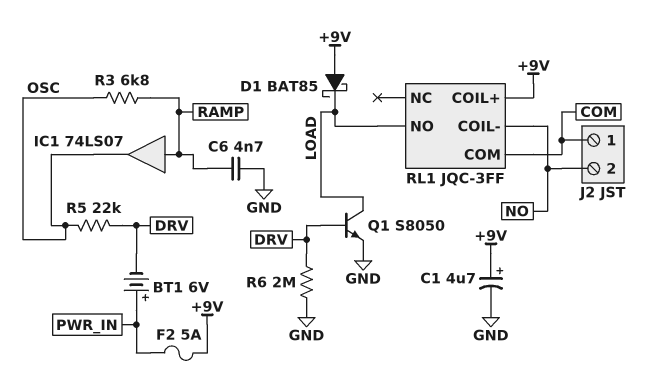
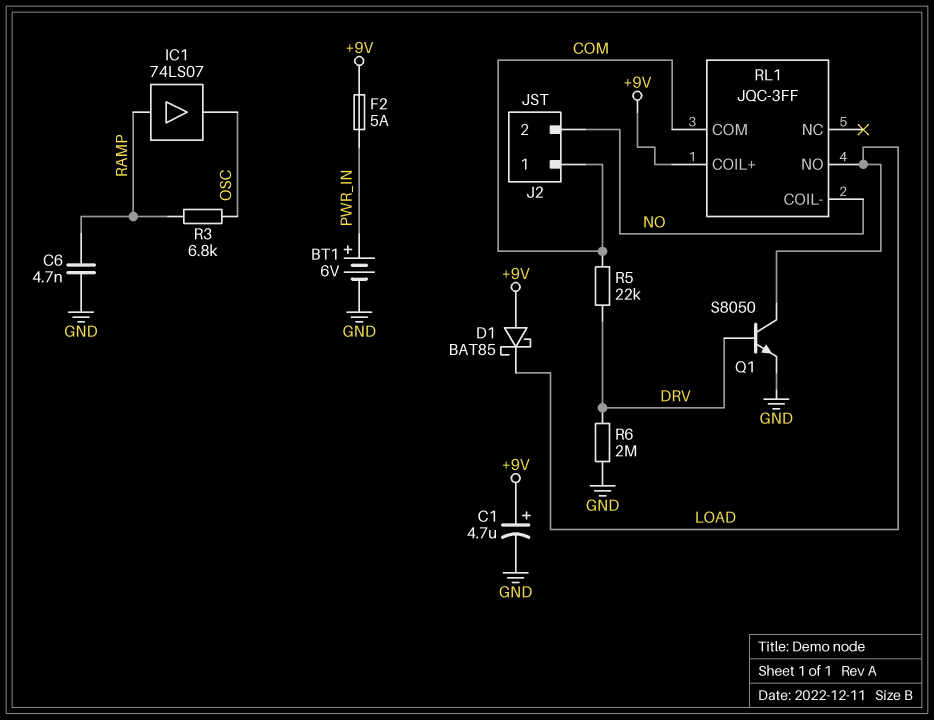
BT1: 6V (plus PWR_IN, minus DRV) -> 6V (plus PWR_IN, minus GND)
R5: 22k (DRV, OSC) -> 22k (COM, DRV)

